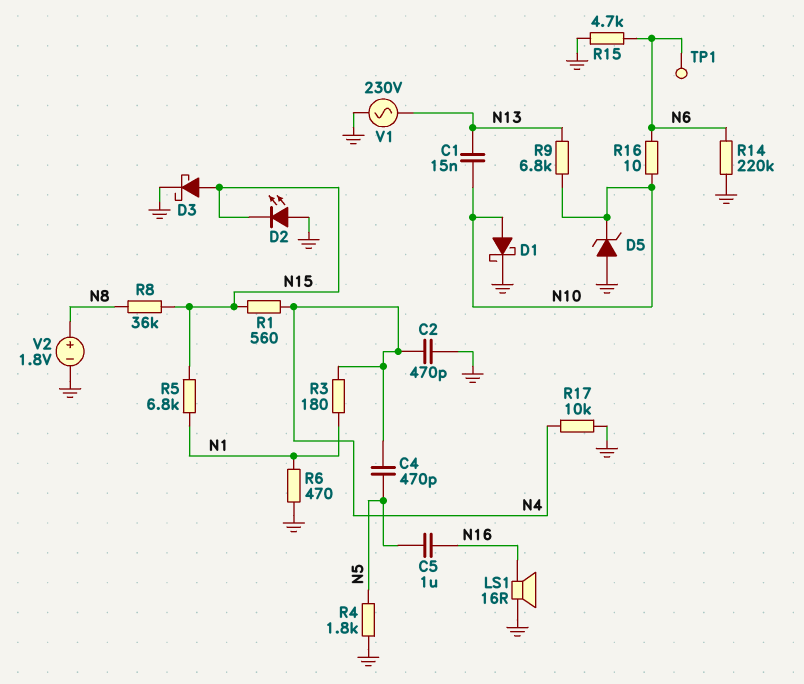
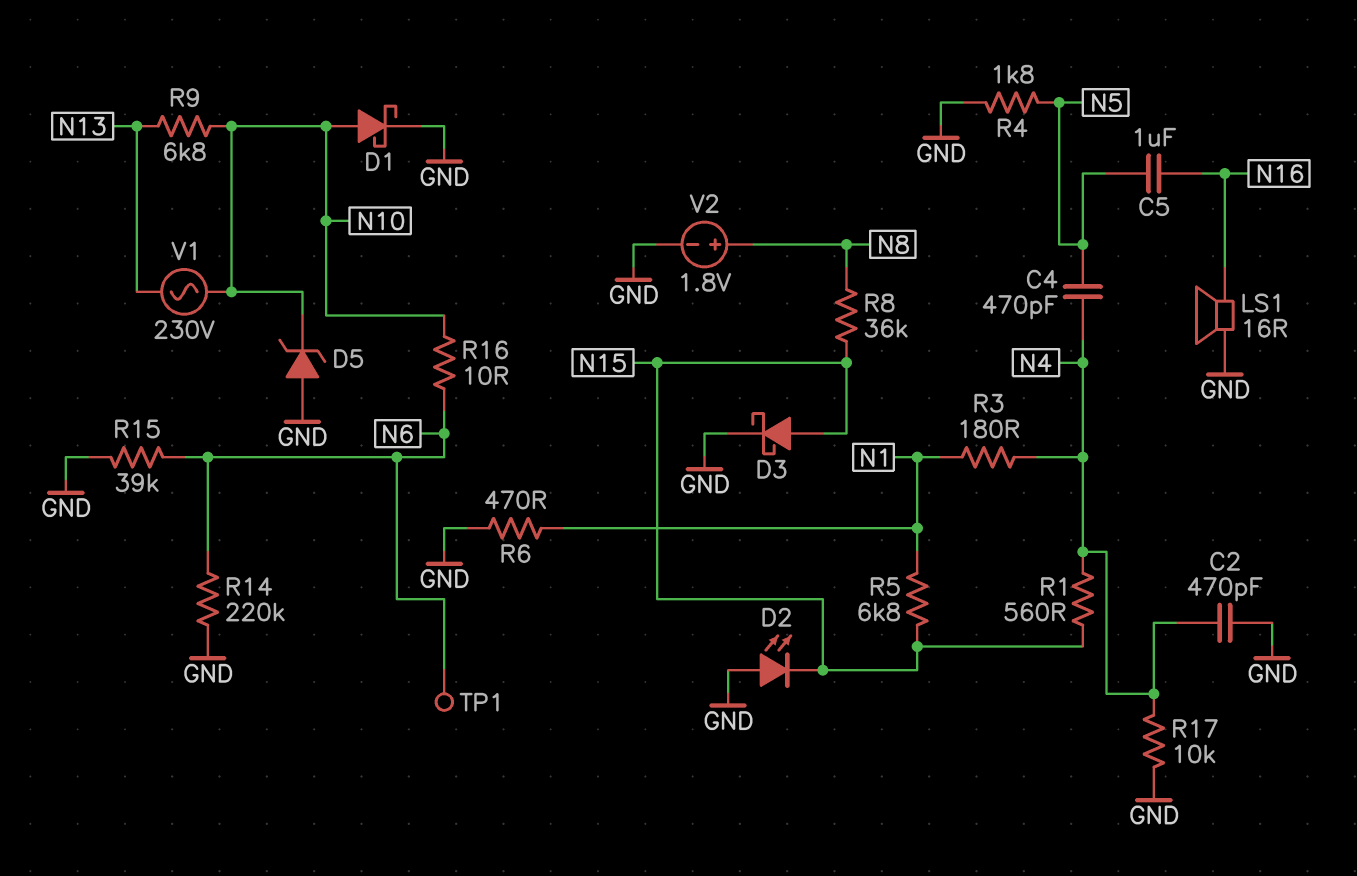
C1: 15nF (N10, N13) -> none
R15: 4.7k (GND, N6) -> 39k (GND, N6)
V1: AC 230V (GND, N13) -> AC 230V (N10, N13)

